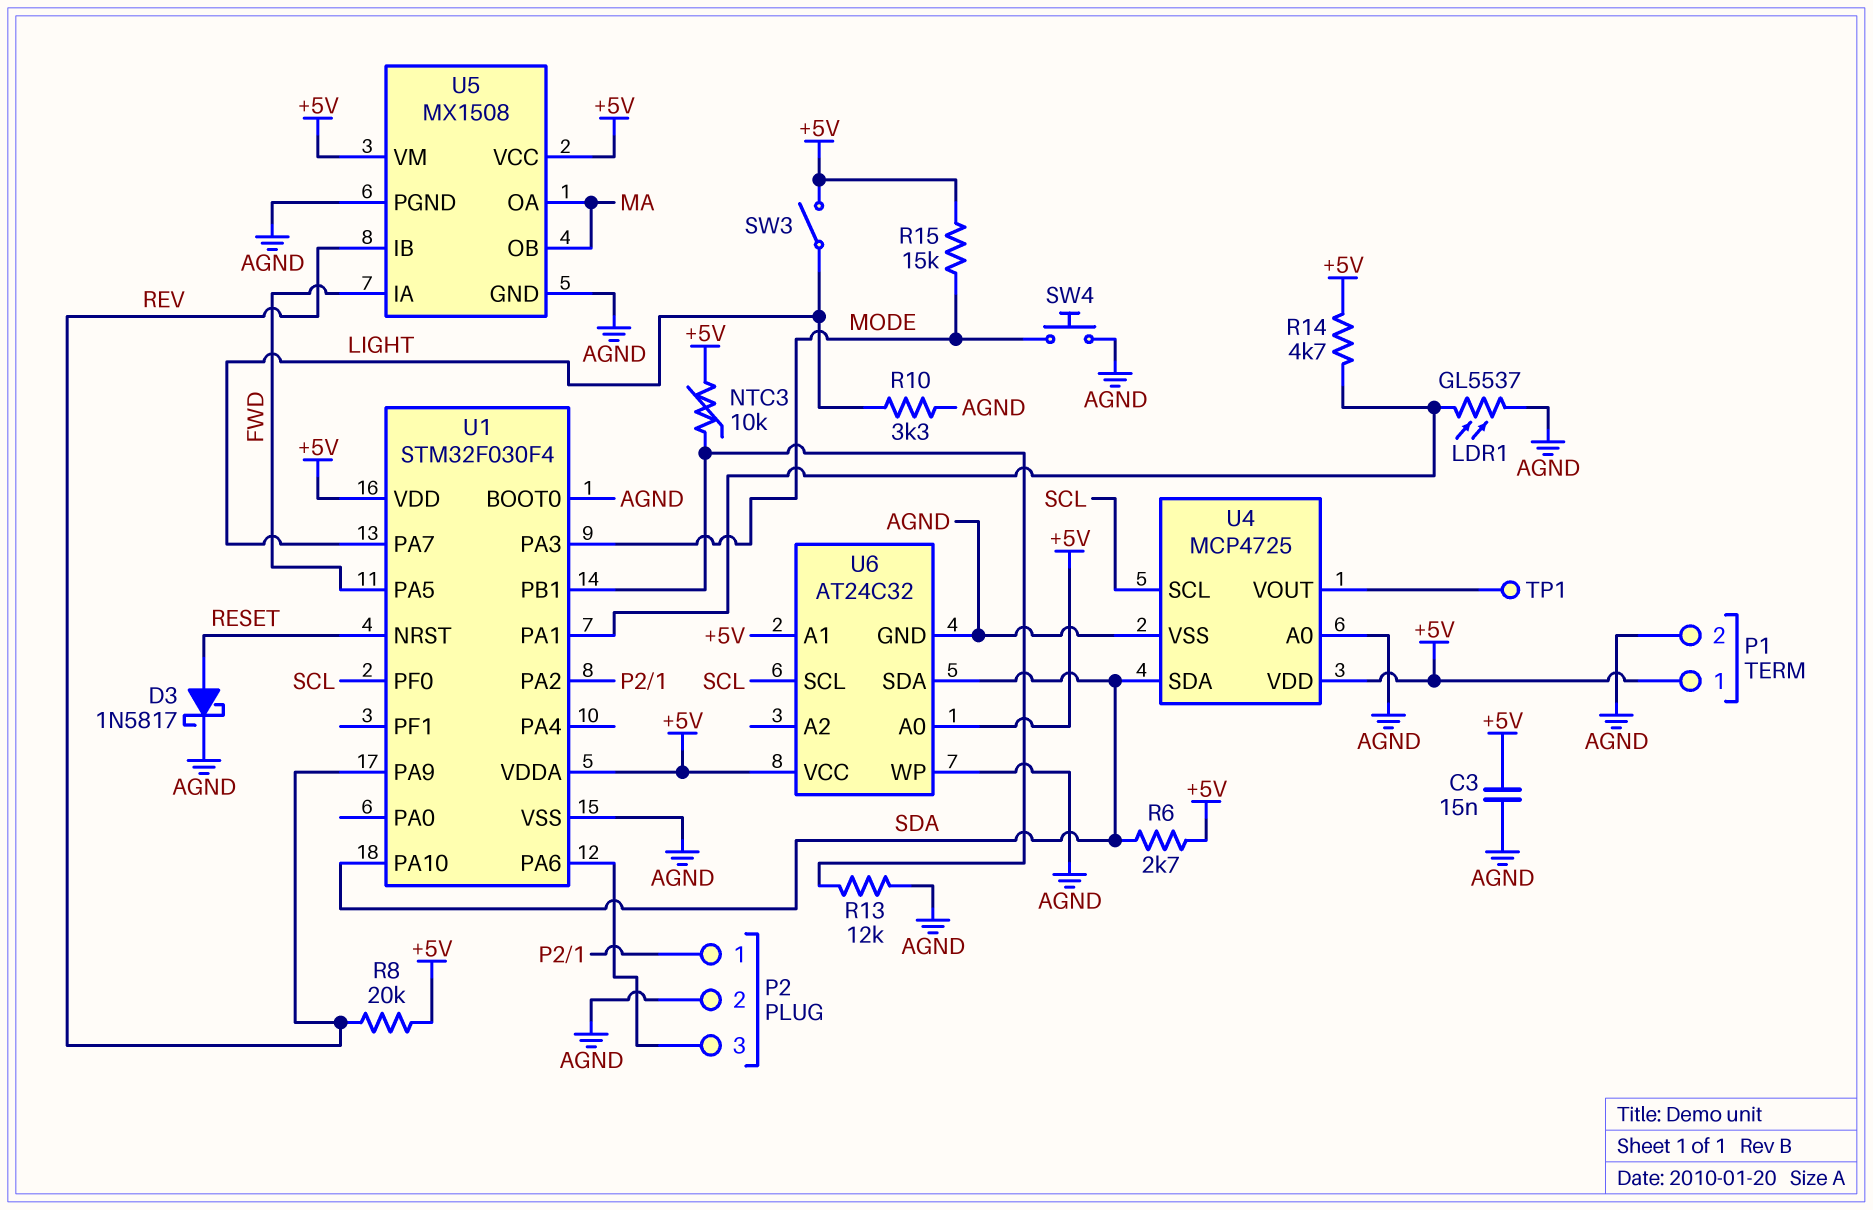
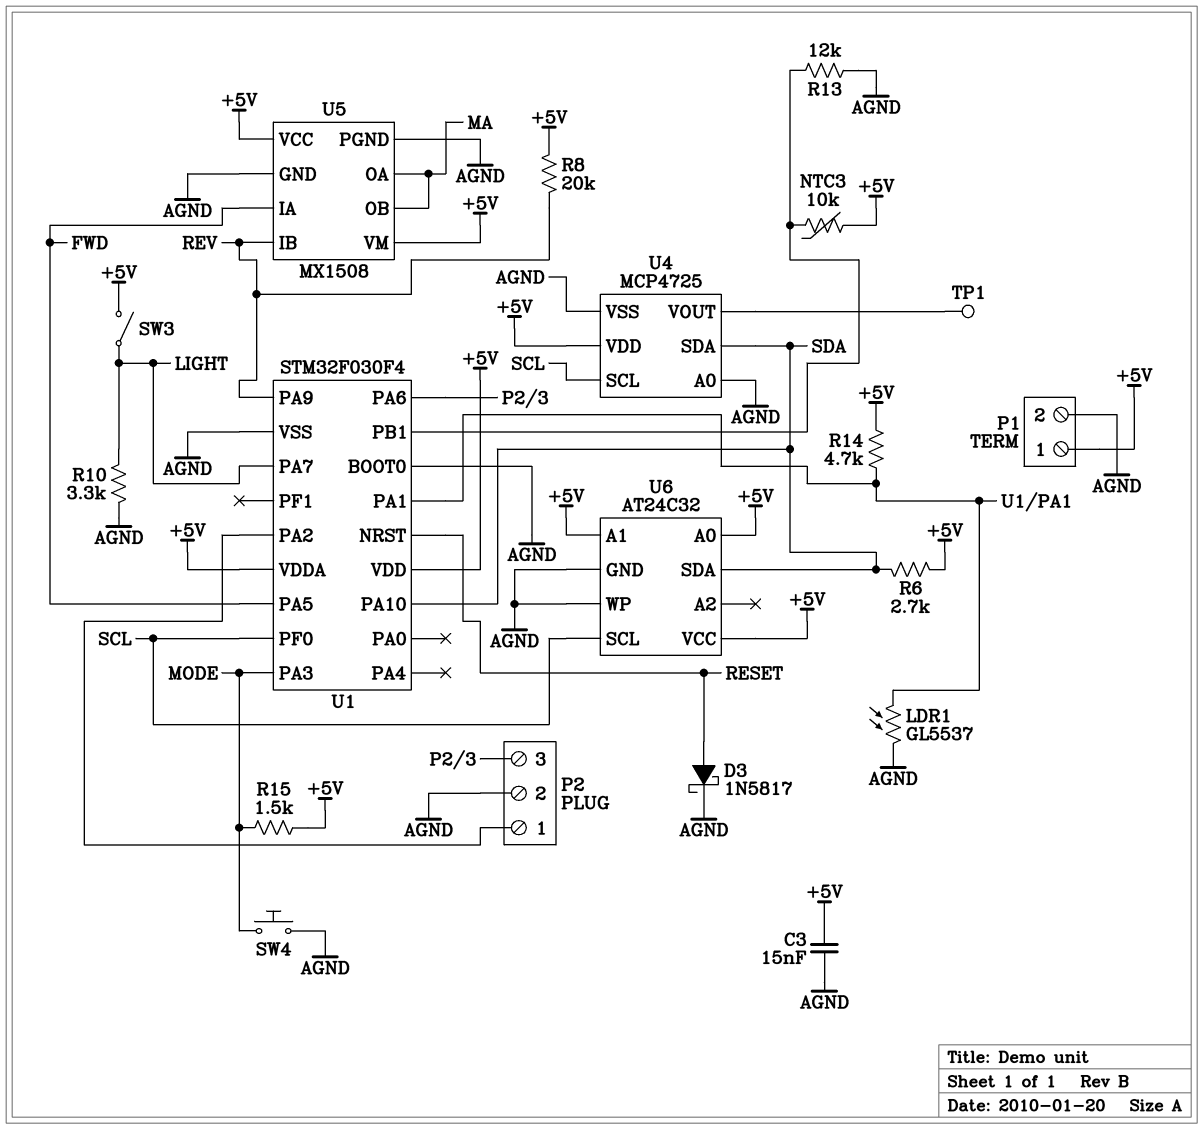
R15: 15k (+5V, MODE) -> 1.5k (+5V, MODE)

